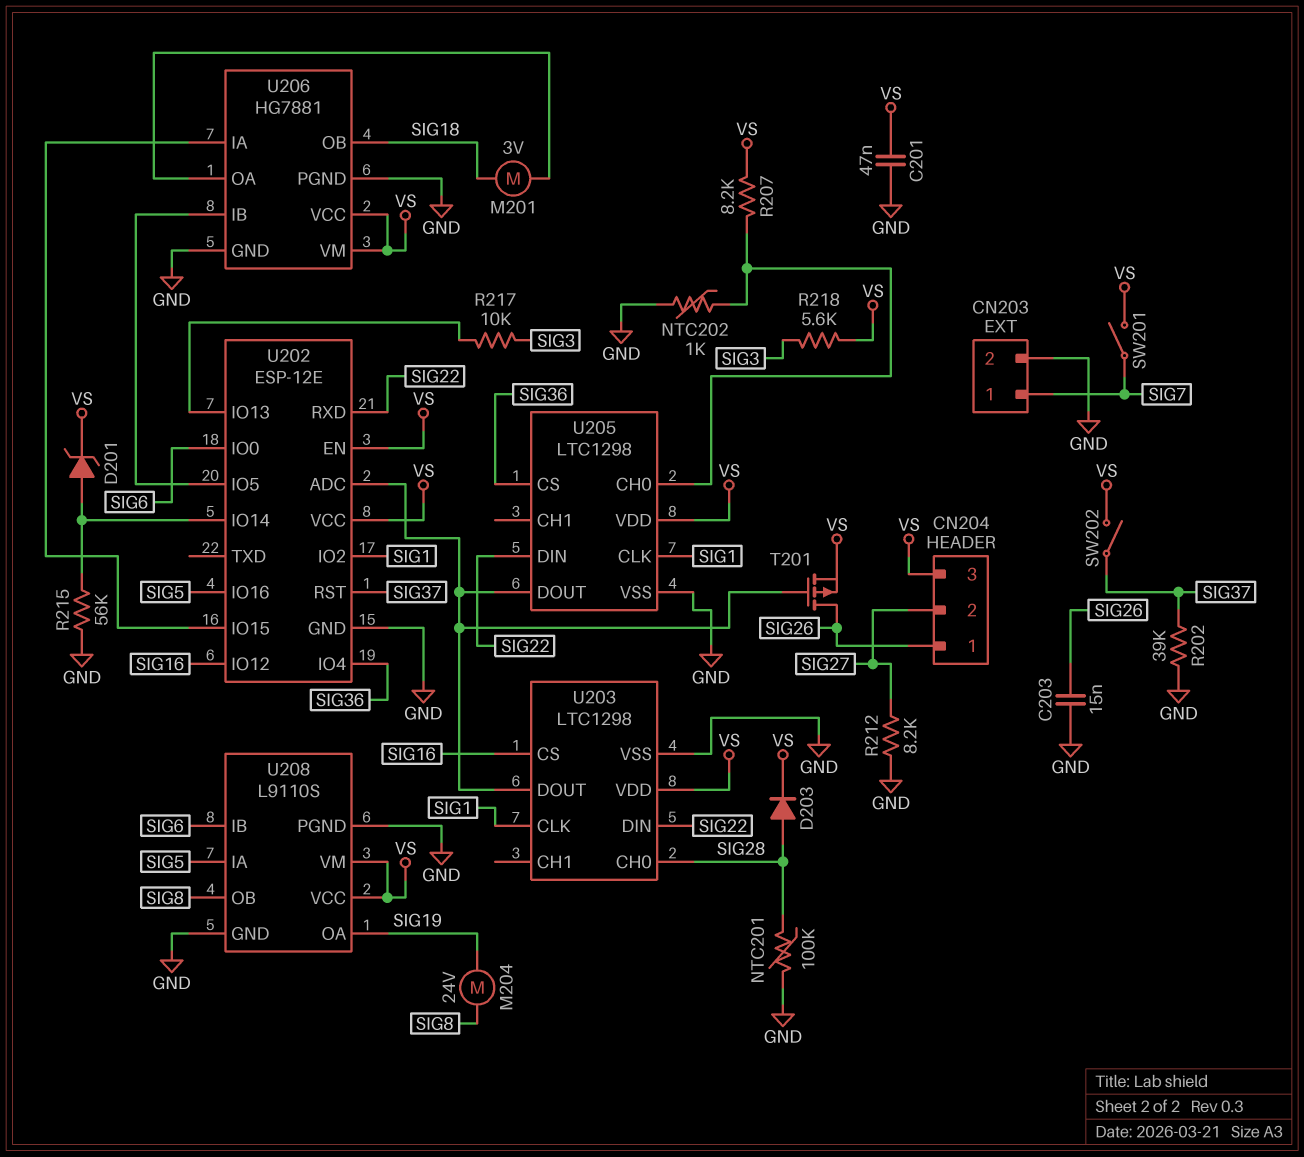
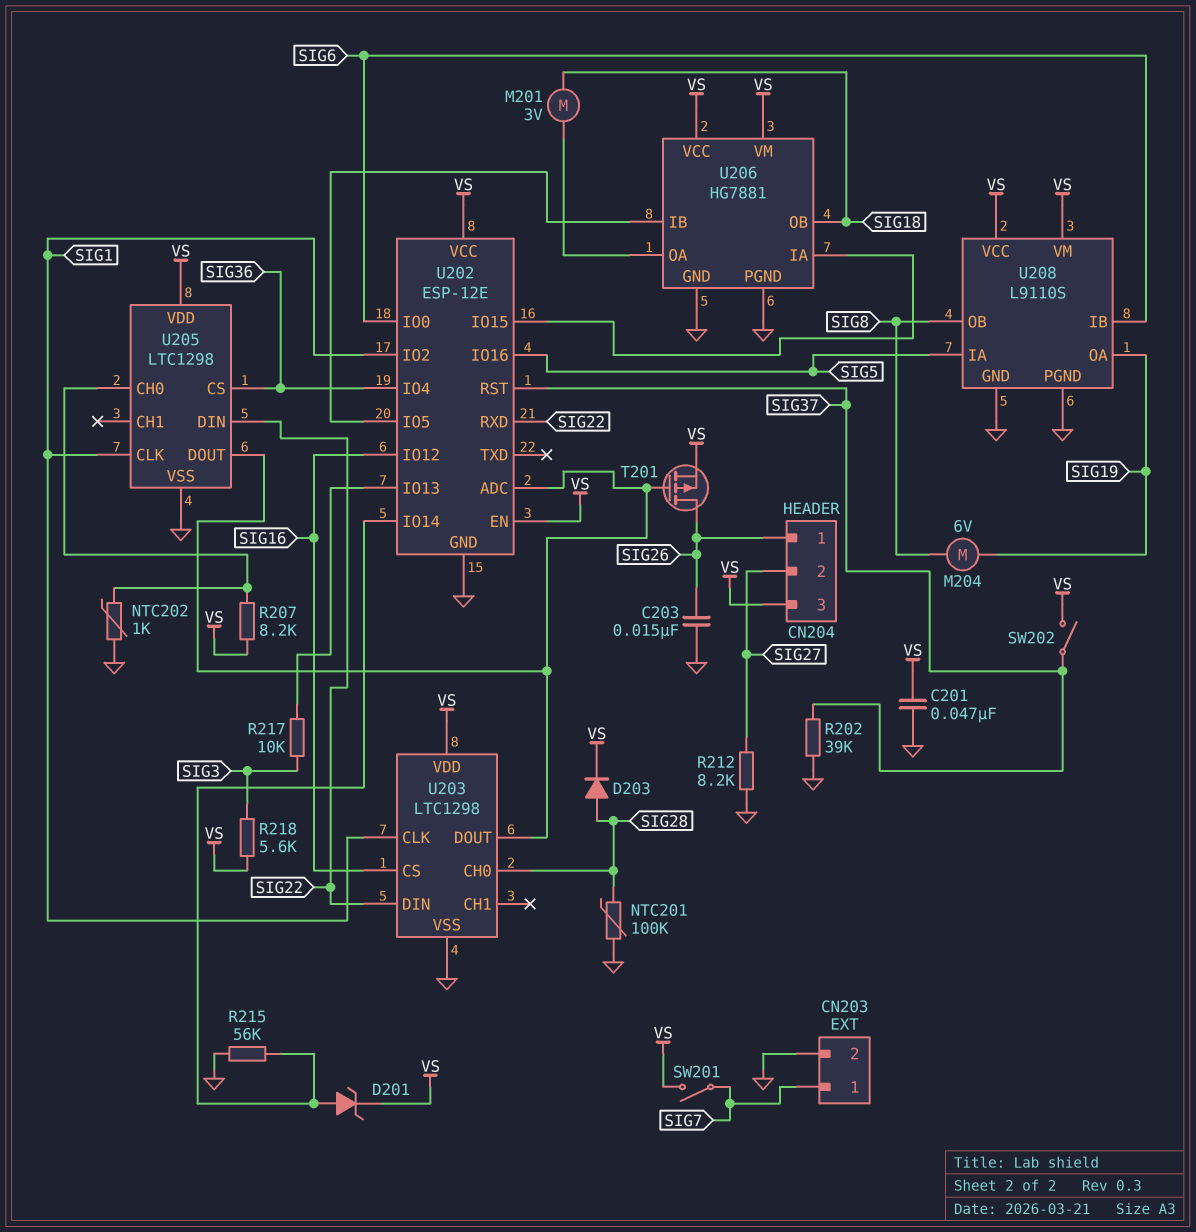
M204: motor 24V (SIG8, SIG19) -> motor 6V (SIG8, SIG19)

